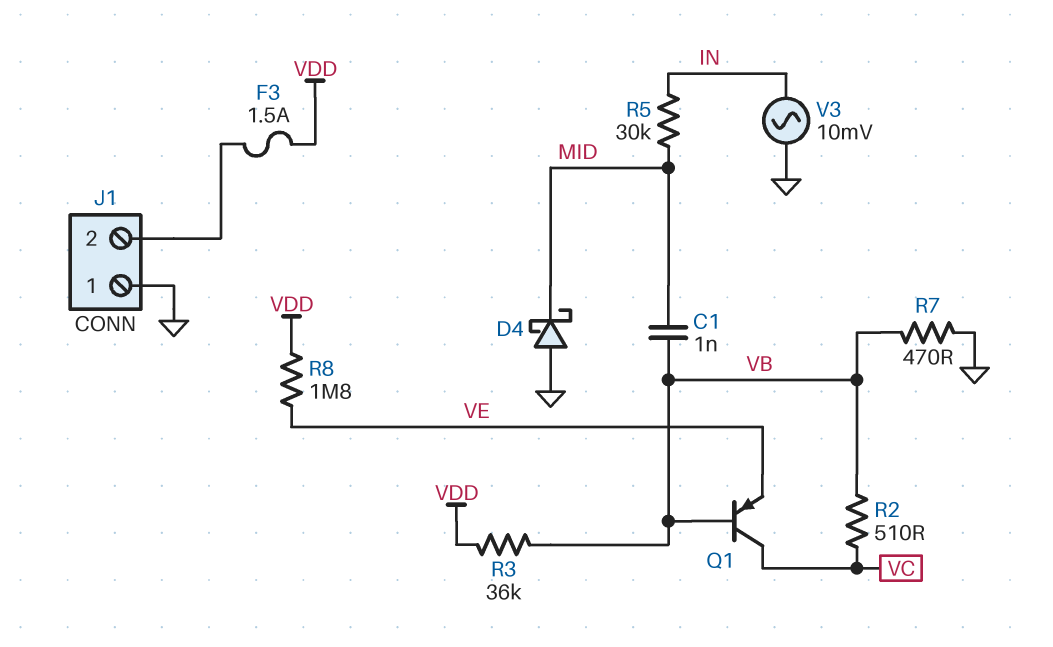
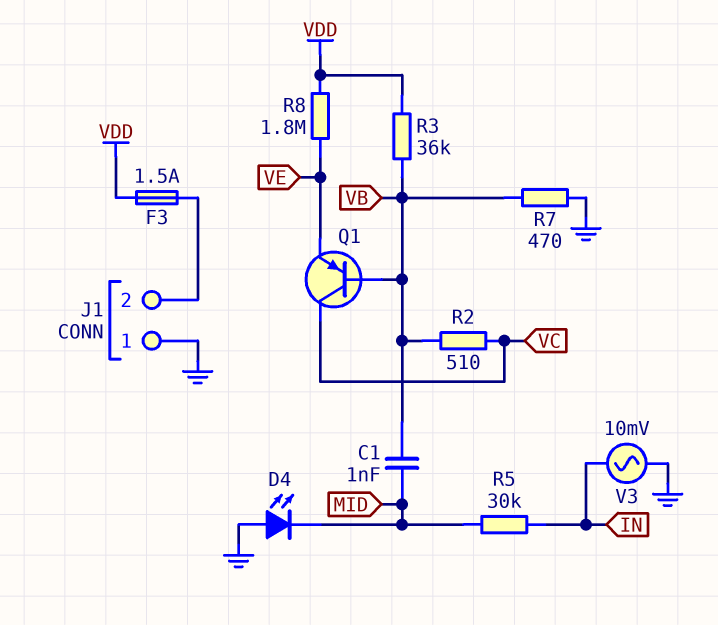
D4: schottky (A GND, K MID) -> LED (A GND, K MID)

